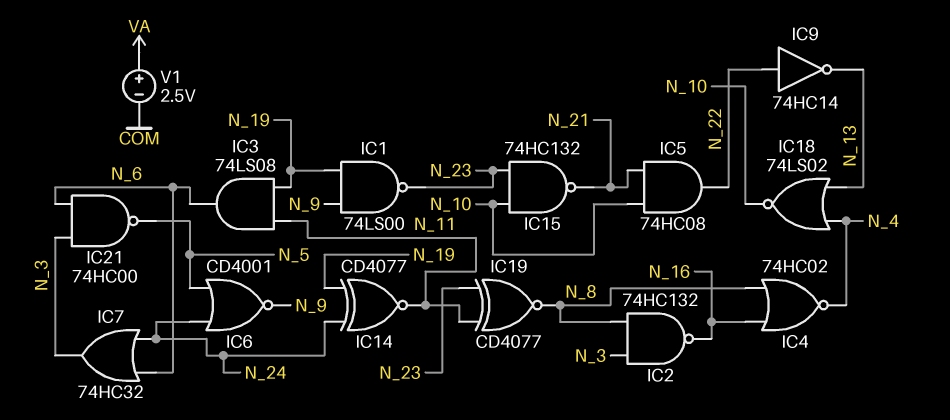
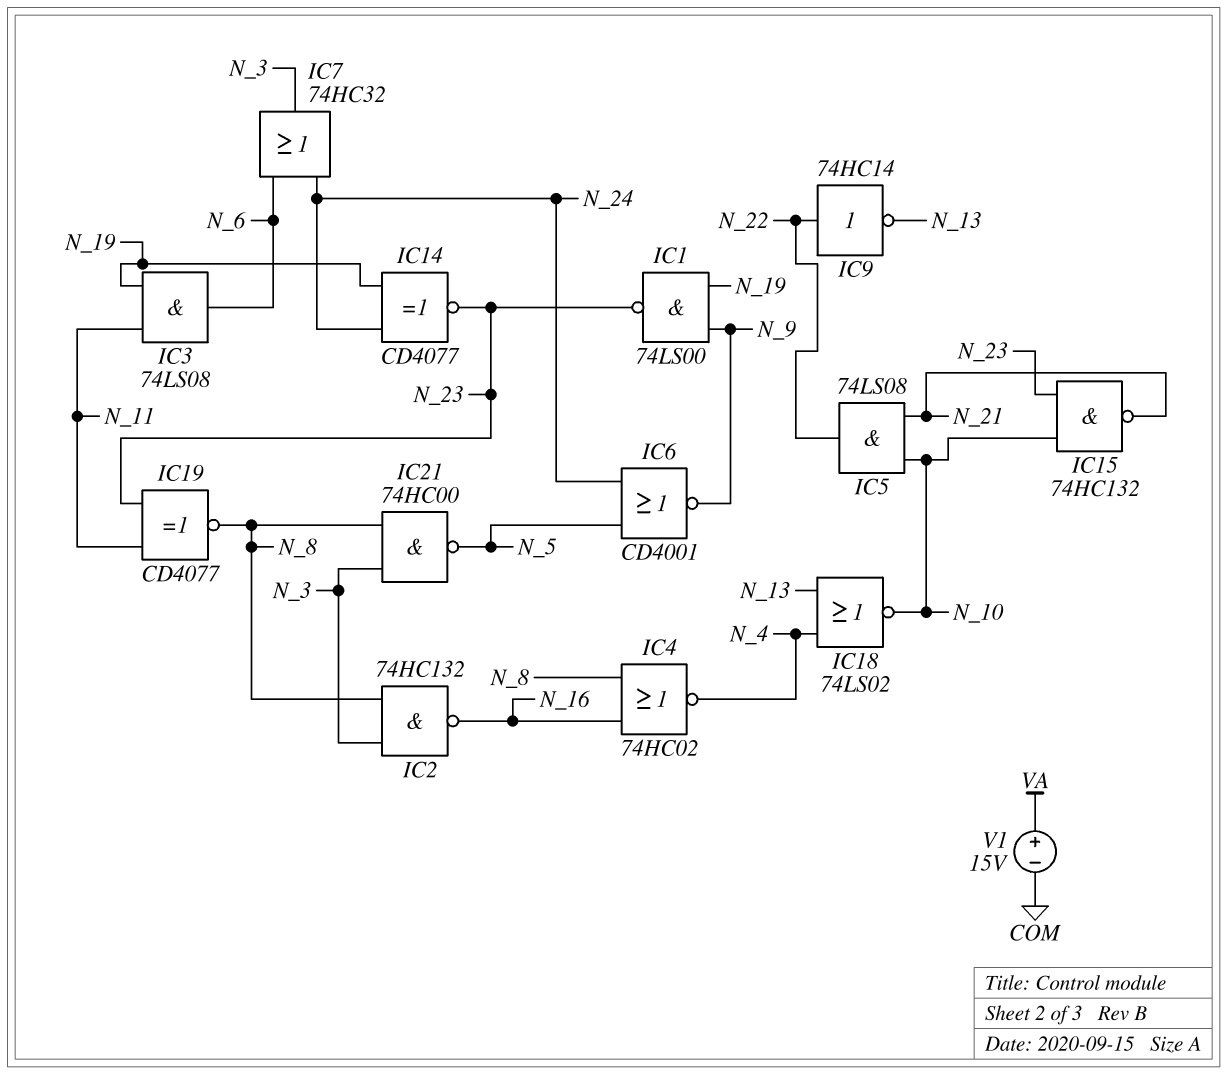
IC5: AND 74HC08 (in N_10, in N_21, out N_22) -> AND 74LS08 (in N_10, in N_21, out N_22)
IC14: XNOR CD4077 (in N_19, in N_24, out N_11) -> XNOR CD4077 (in N_19, in N_24, out N_23)
IC21: NAND 74HC00 (in N_3, in N_6, out N_5) -> NAND 74HC00 (in N_3, in N_8, out N_5)
V1: 2.5V (plus VA, minus COM) -> 15V (plus VA, minus COM)

